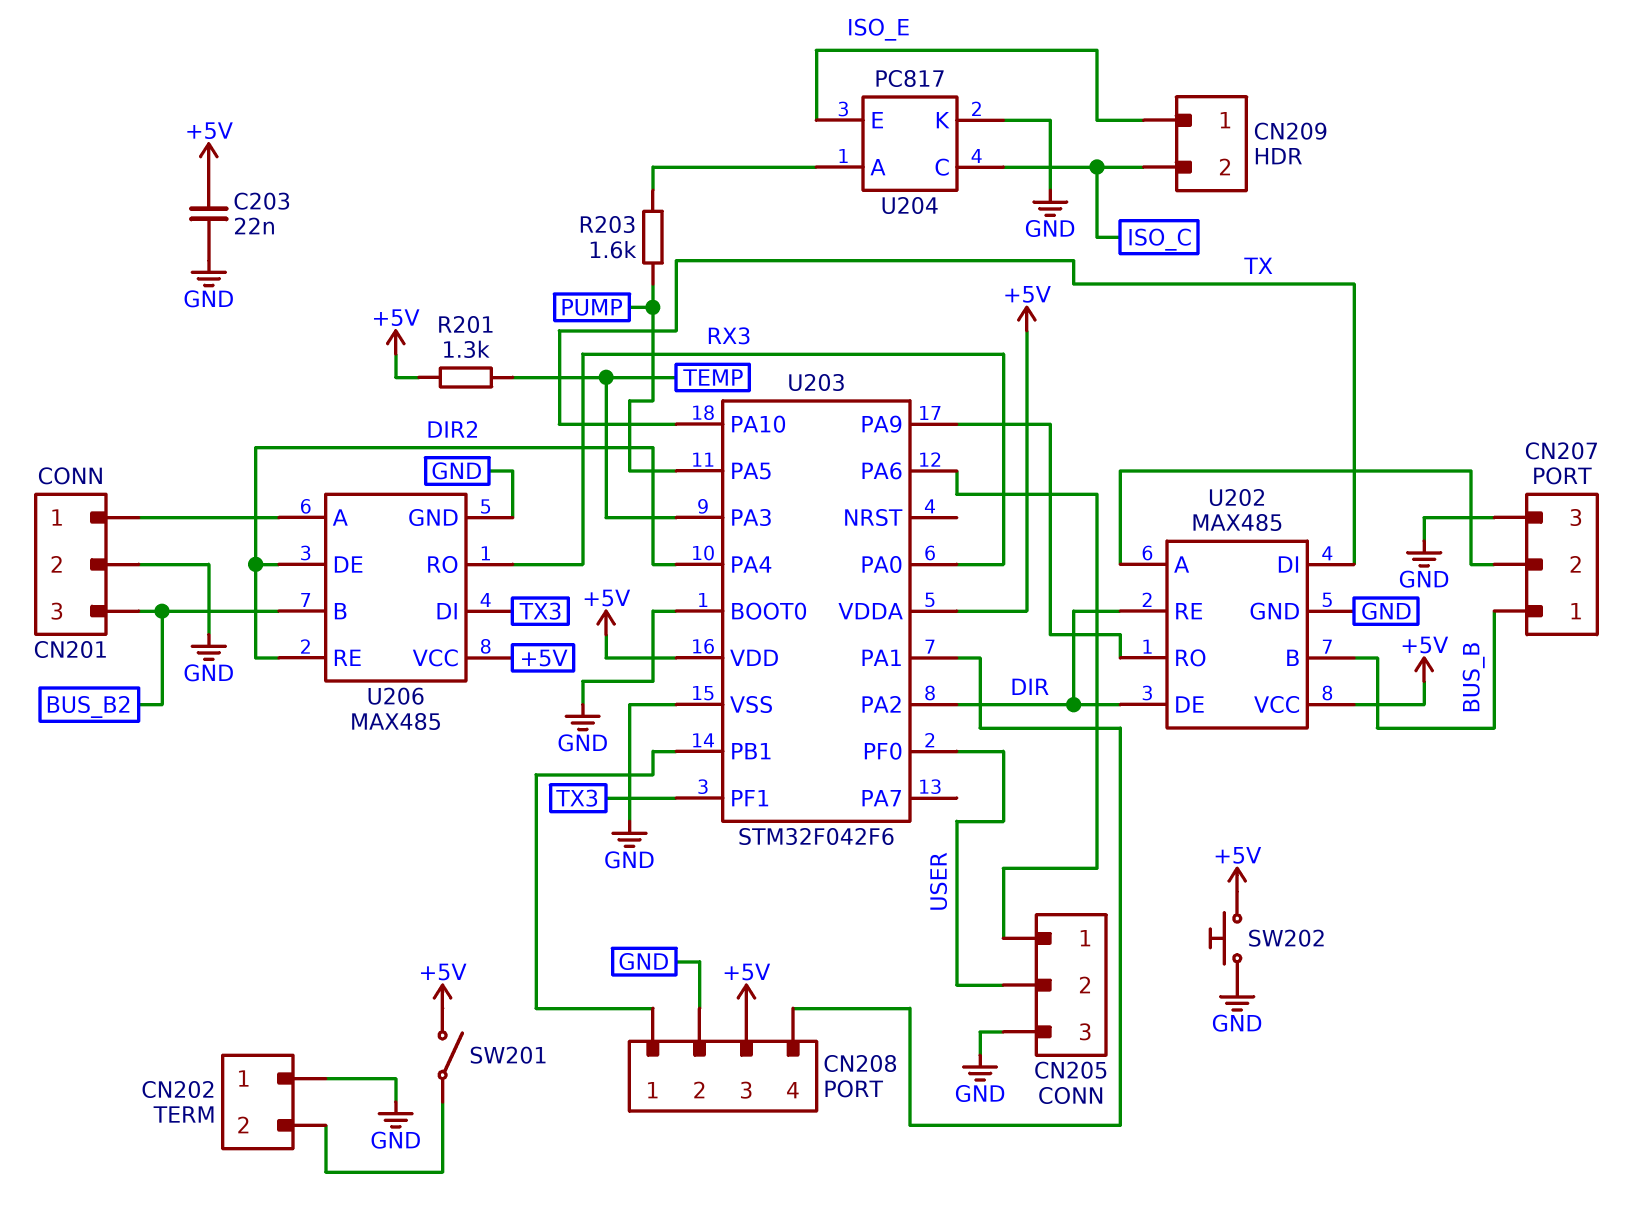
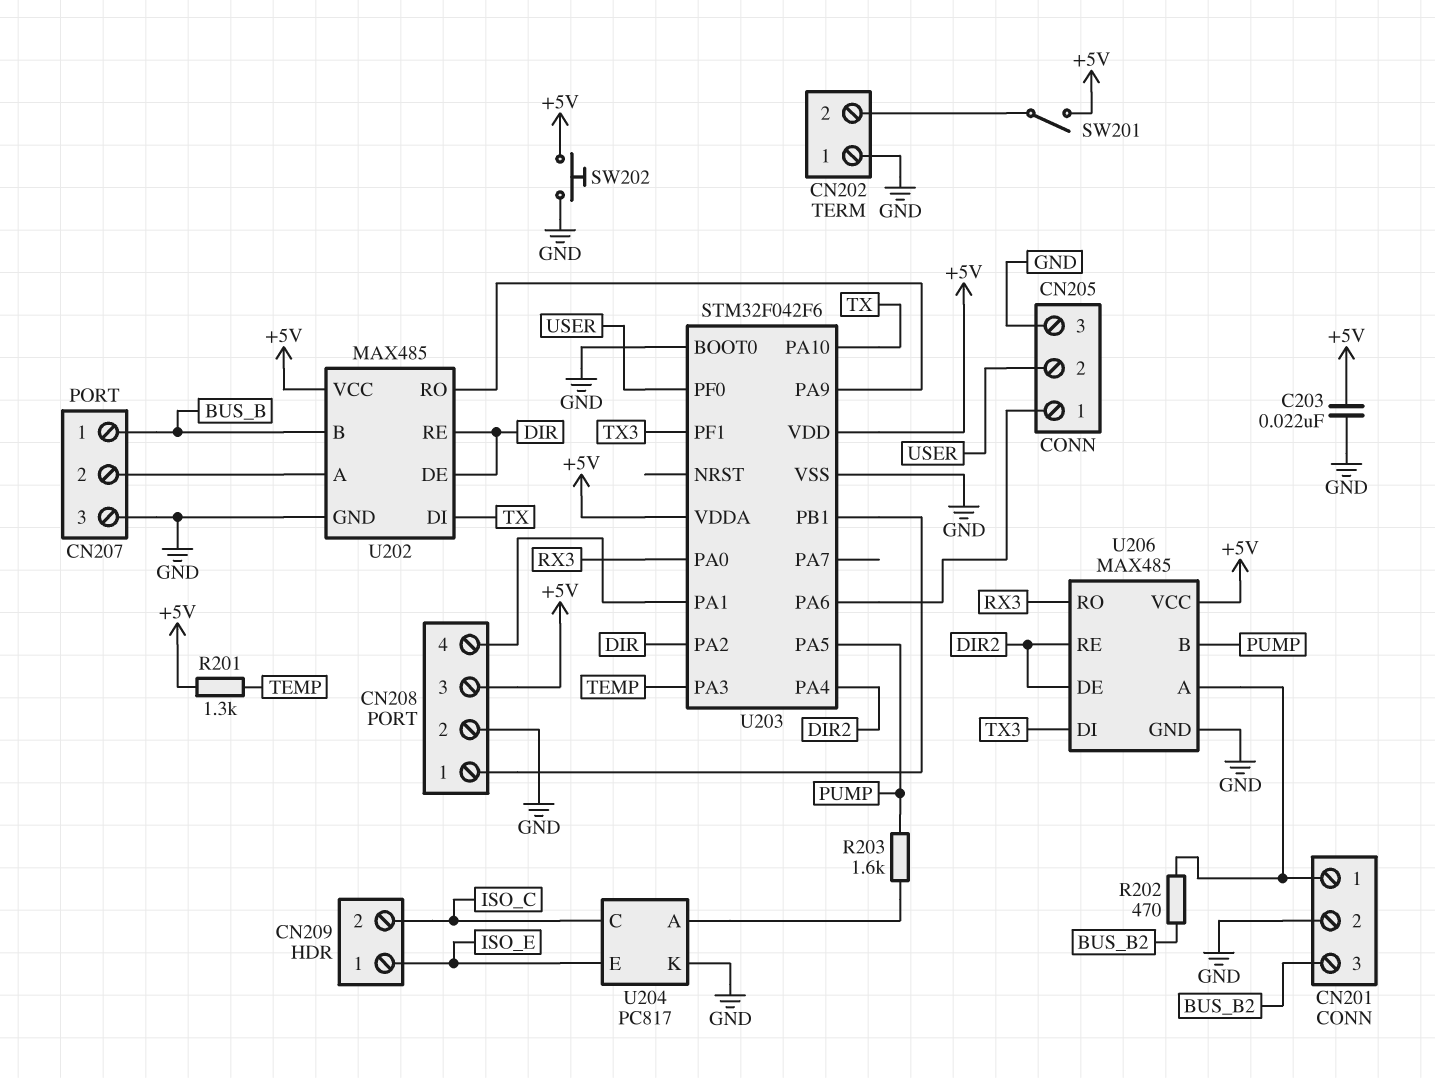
R202: none -> 470 (BUS_B2, CN201/1)
U206 pin B: BUS_B2 -> PUMP

